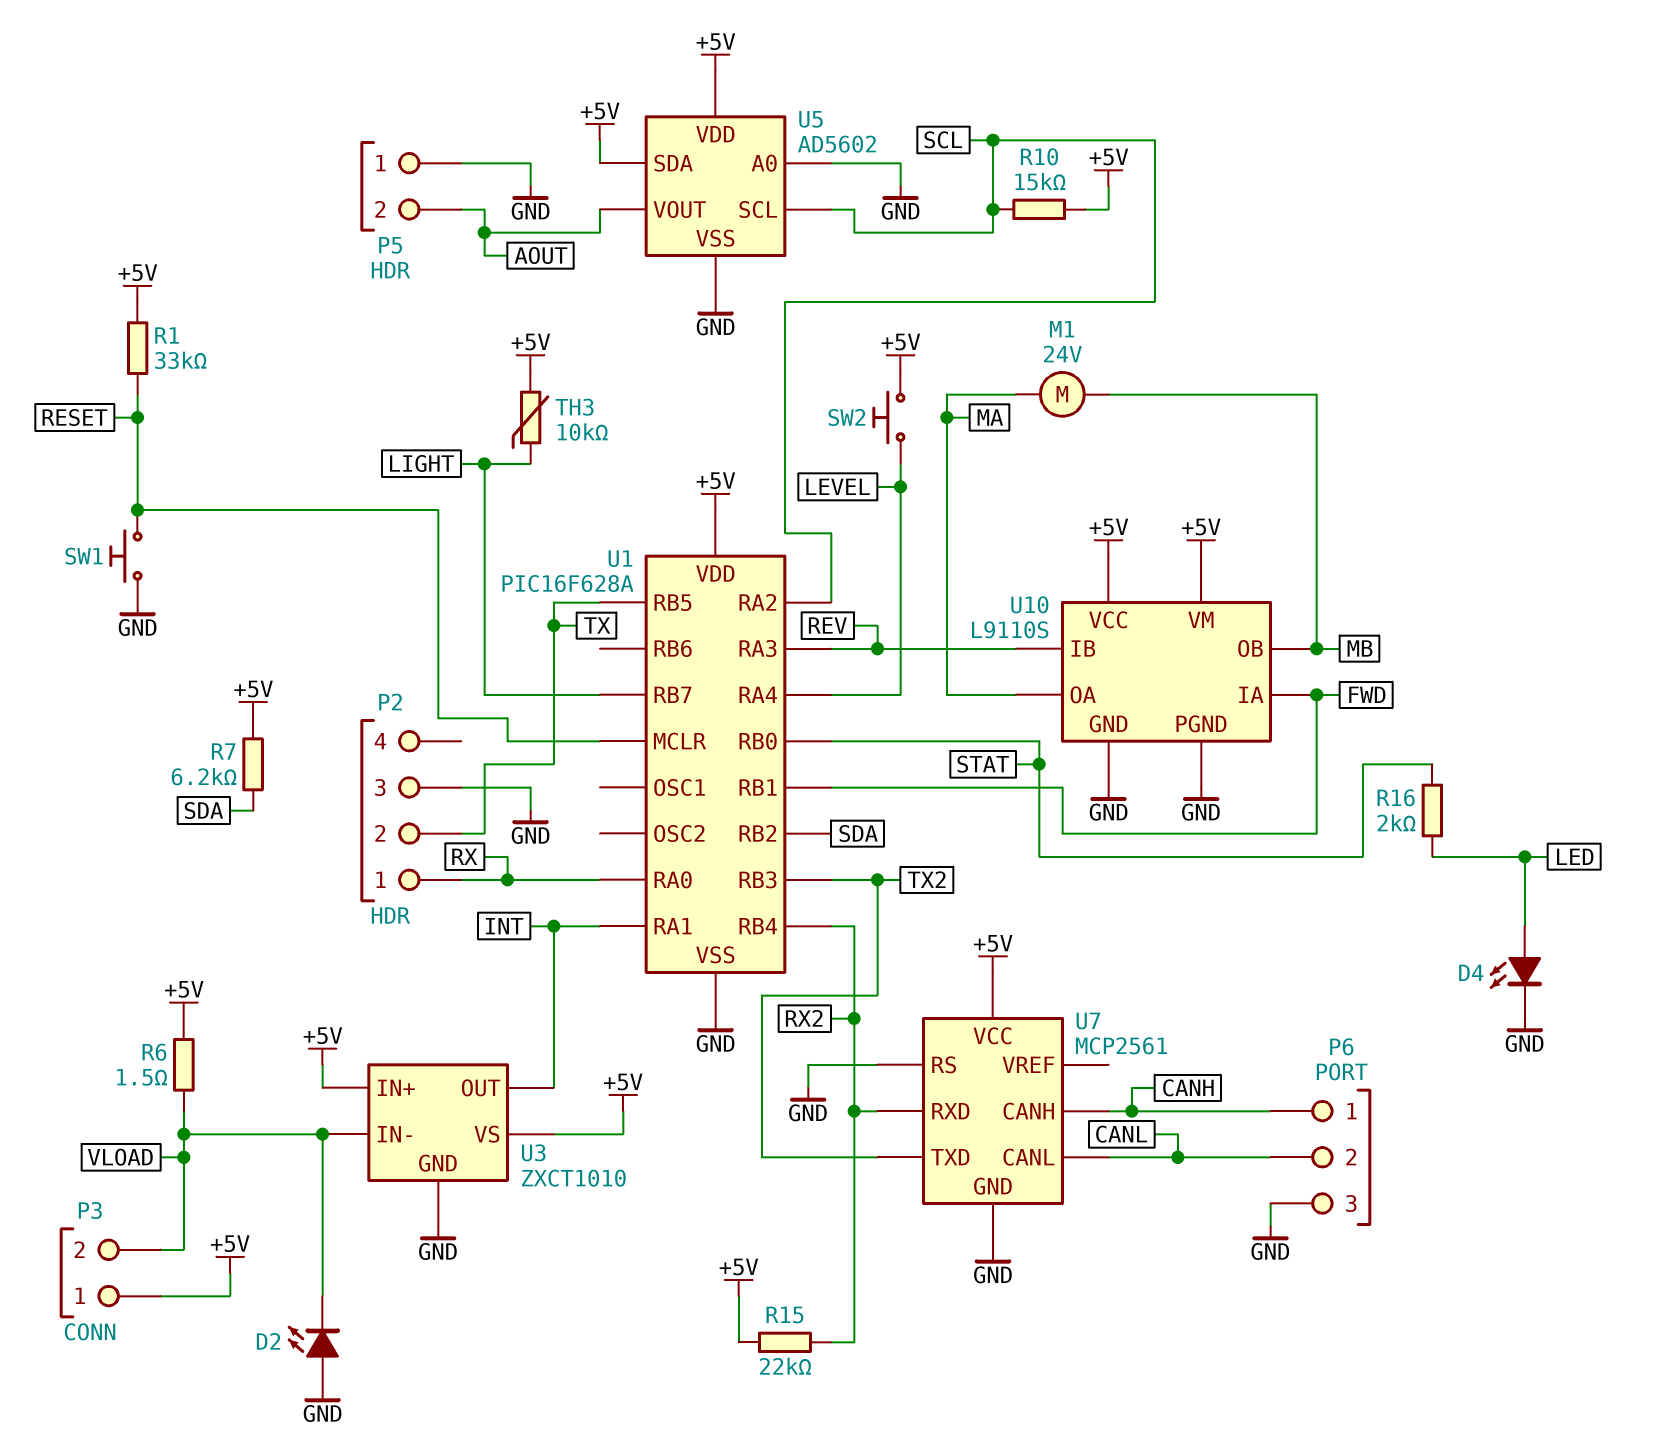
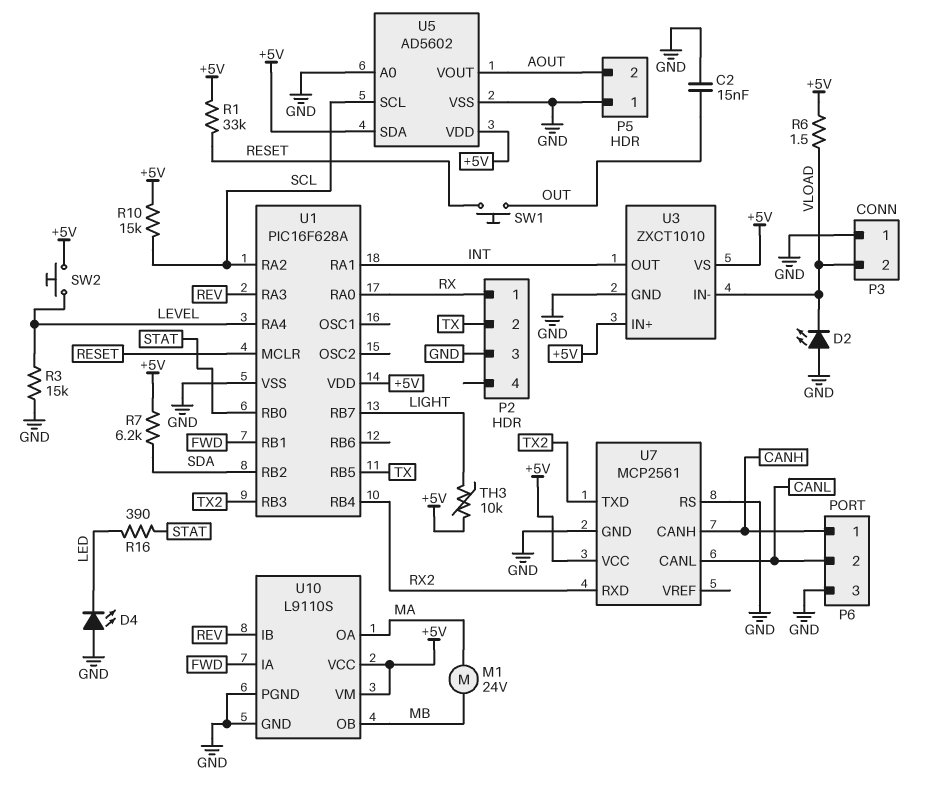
C2: none -> 15nF (GND, OUT)
D4: LED (A LED, K GND) -> LED (A GND, K LED)
P3 pin 1: +5V -> GND
R3: none -> 15k (GND, LEVEL)
R15: 22k (+5V, RX2) -> none
R16: 2k (LED, STAT) -> 390 (LED, STAT)
SW1: button (GND, RESET) -> button (OUT, RESET)

